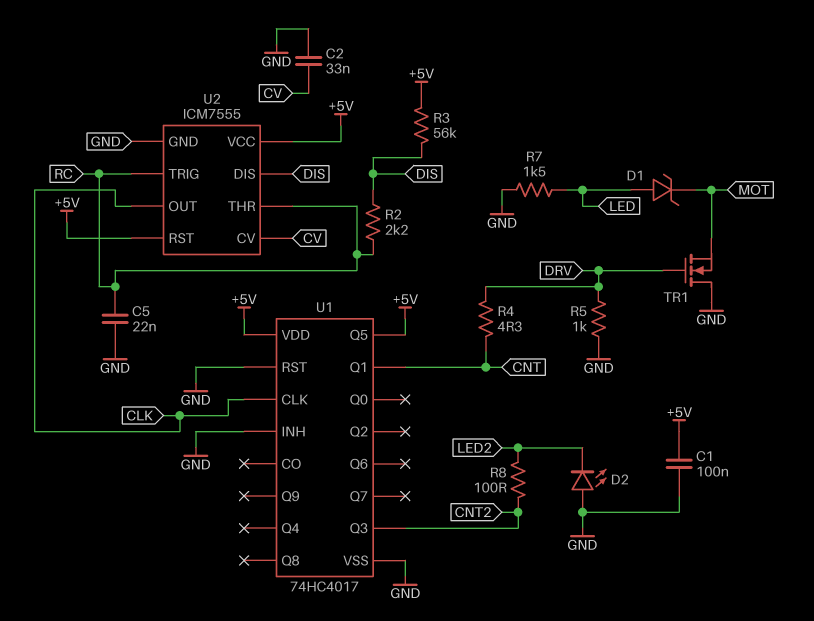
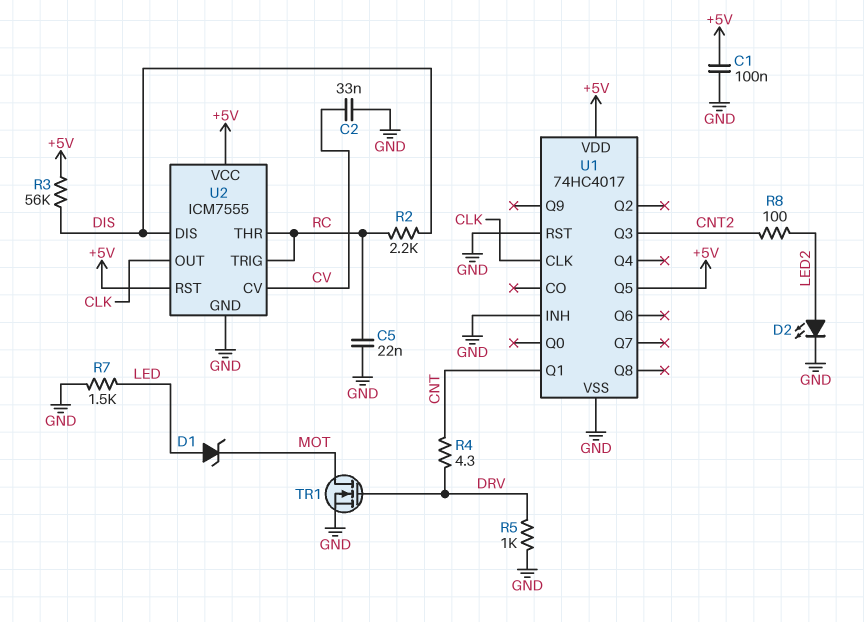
D2: LED (A GND, K LED2) -> LED (A LED2, K GND)
TR1: NMOS (G DRV, D GND, S MOT) -> NMOS (G DRV, D MOT, S GND)

